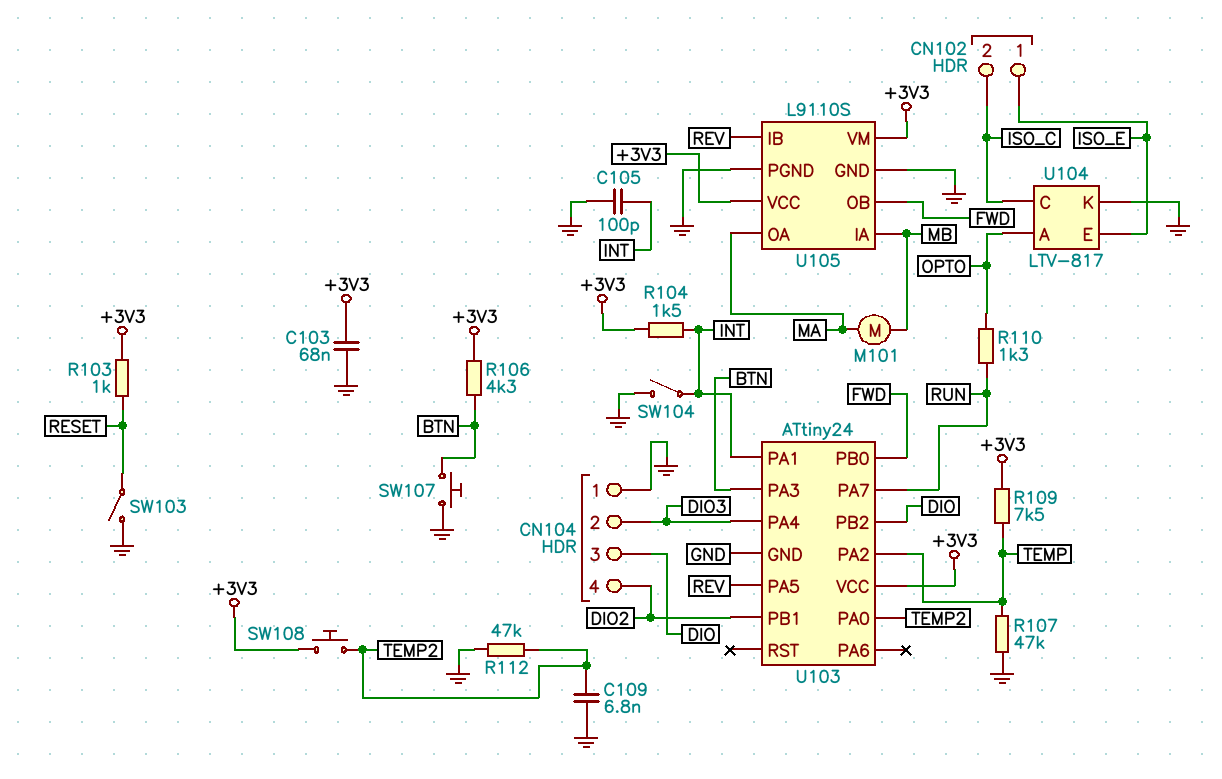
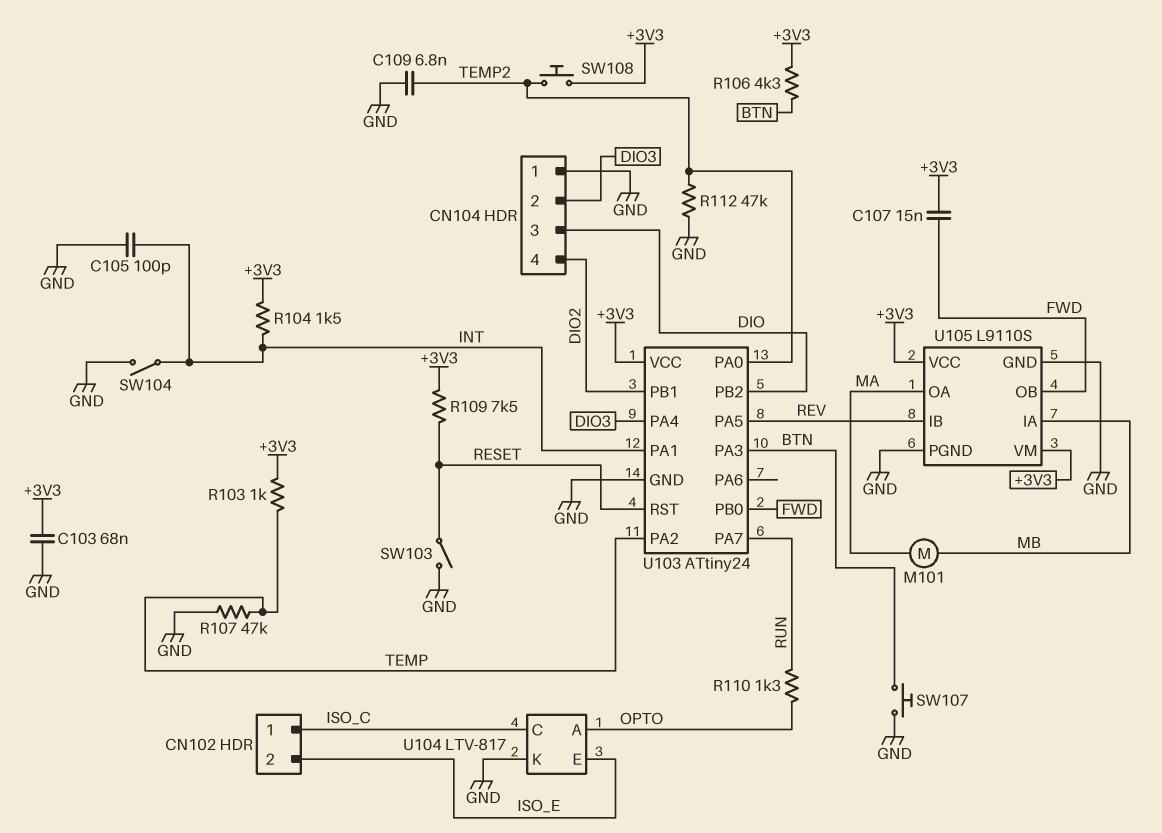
C107: none -> 15nF (+3V3, FWD)
CN102 pin 1: ISO_E -> ISO_C
CN102 pin 2: ISO_C -> ISO_E
R103: 1k (+3V3, RESET) -> 1k (+3V3, TEMP)
R109: 7.5k (+3V3, TEMP) -> 7.5k (+3V3, RESET)
U103 pin RST: none -> RESET

